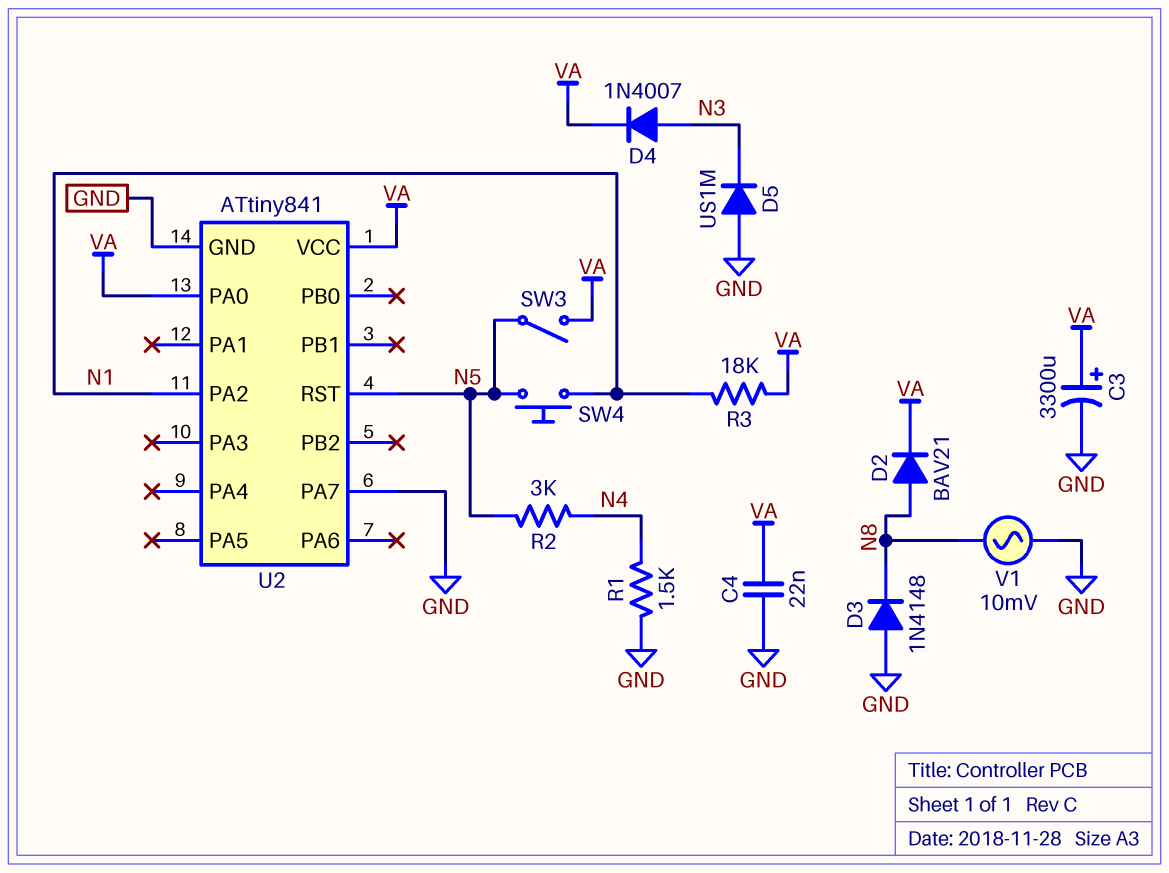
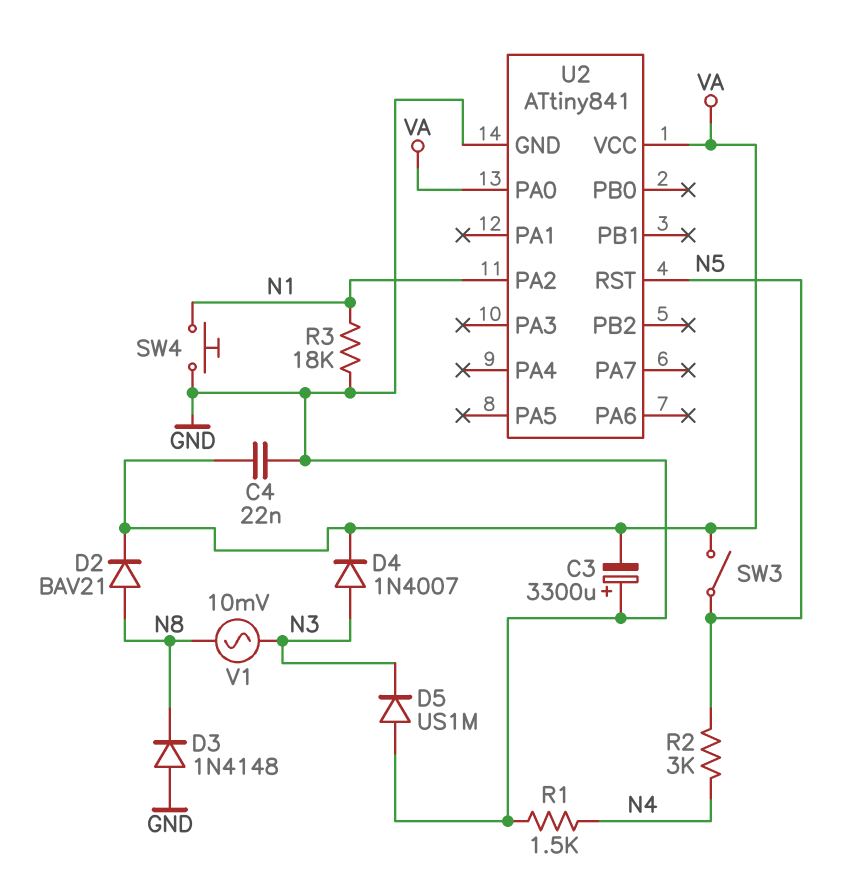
C3: 3300uF (plus VA, minus GND) -> 3300uF (plus GND, minus VA)
R3: 18k (N1, VA) -> 18k (GND, N1)
SW4: button (N1, N5) -> button (GND, N1)
U2 pin PA7: GND -> none
V1: AC 10mV (GND, N8) -> AC 10mV (N3, N8)

